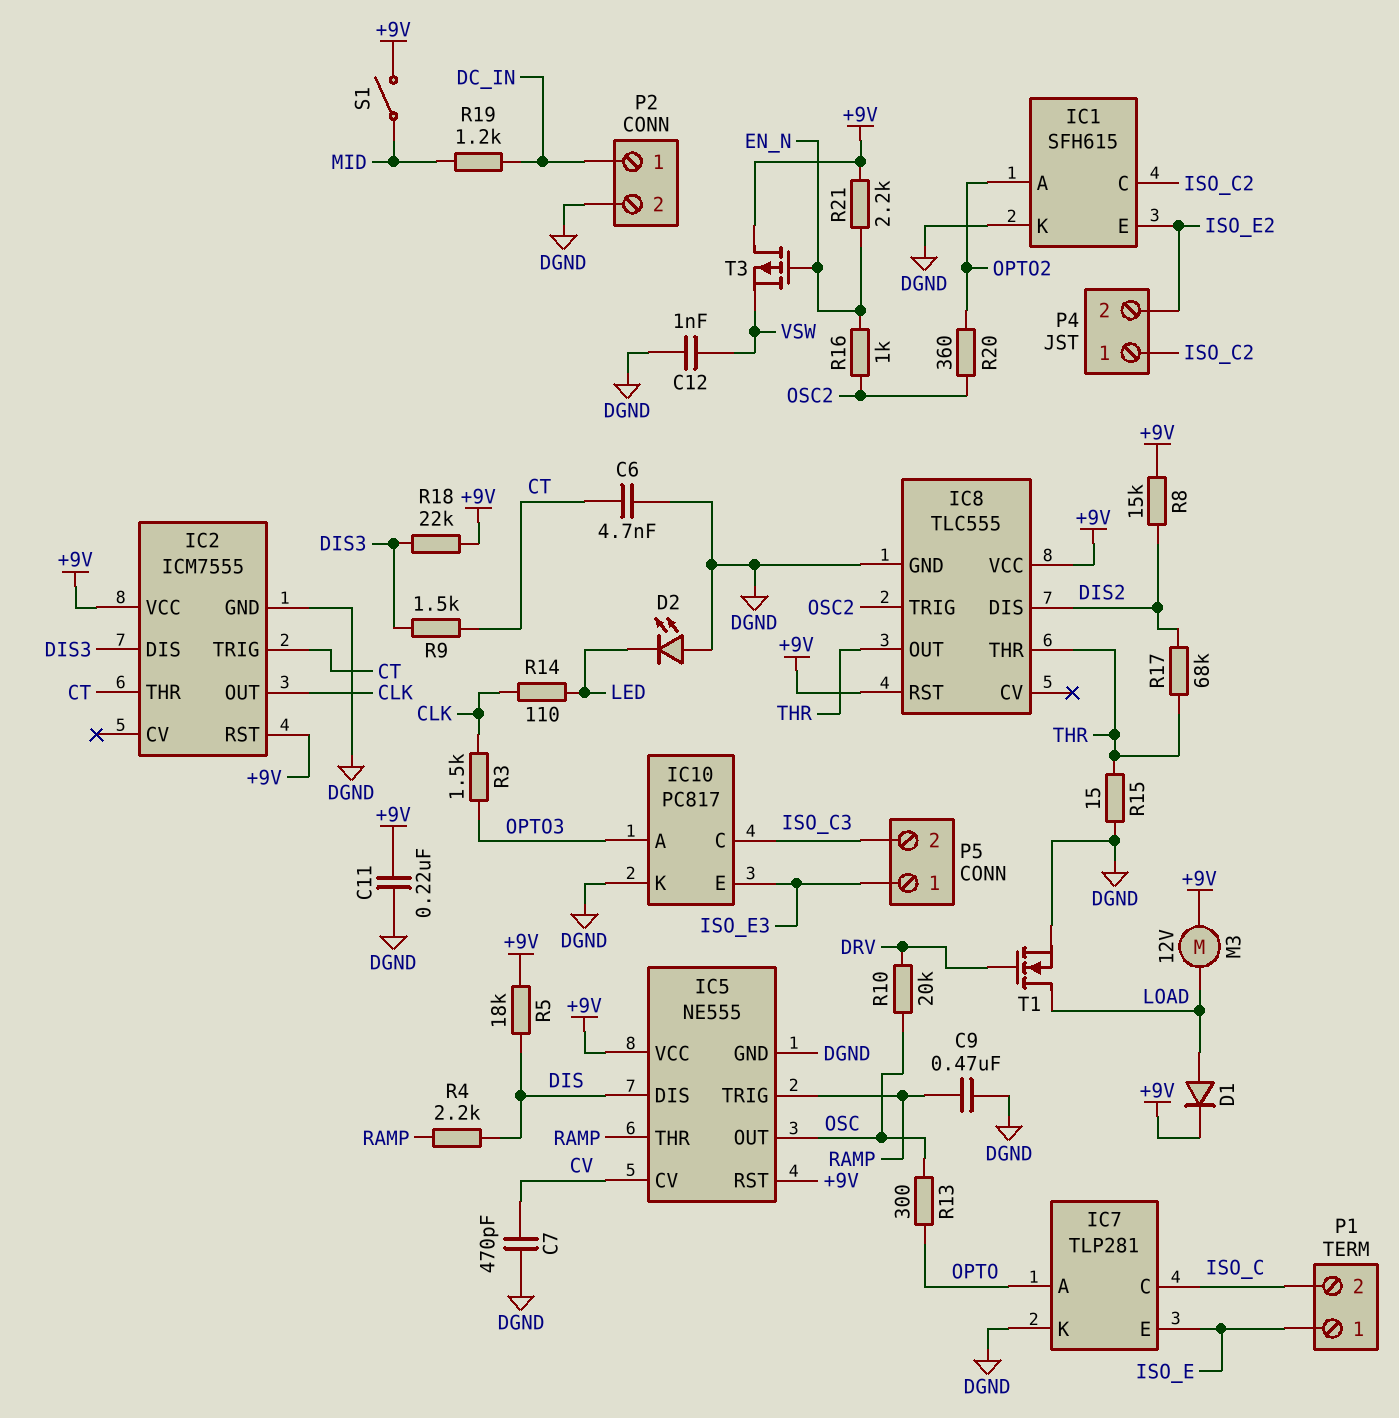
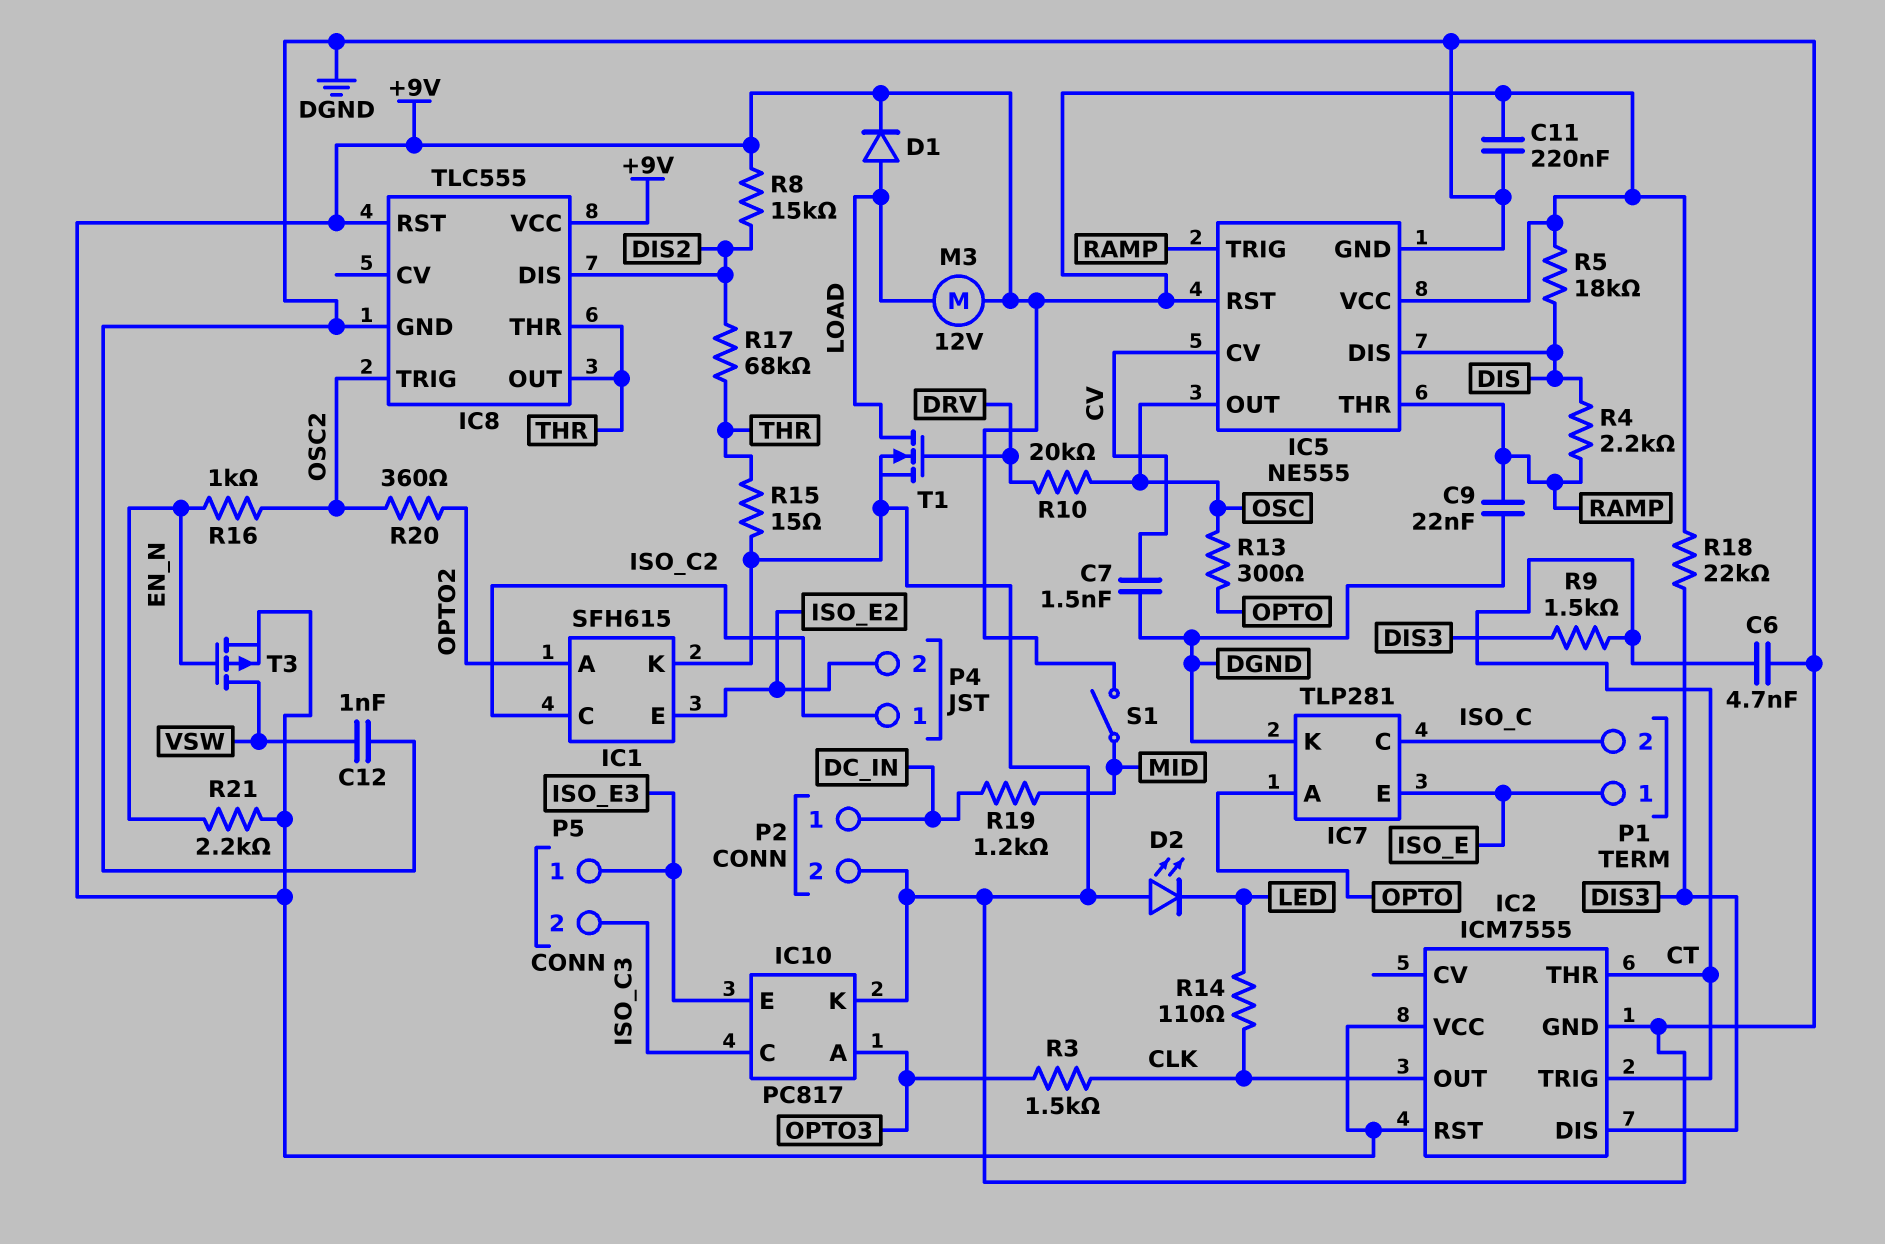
C7: 470pF (CV, DGND) -> 1.5nF (CV, DGND)
C9: 470nF (DGND, RAMP) -> 22nF (DGND, RAMP)
T3: PMOS (G EN_N, D +9V, S VSW) -> PMOS (G EN_N, D VSW, S +9V)

